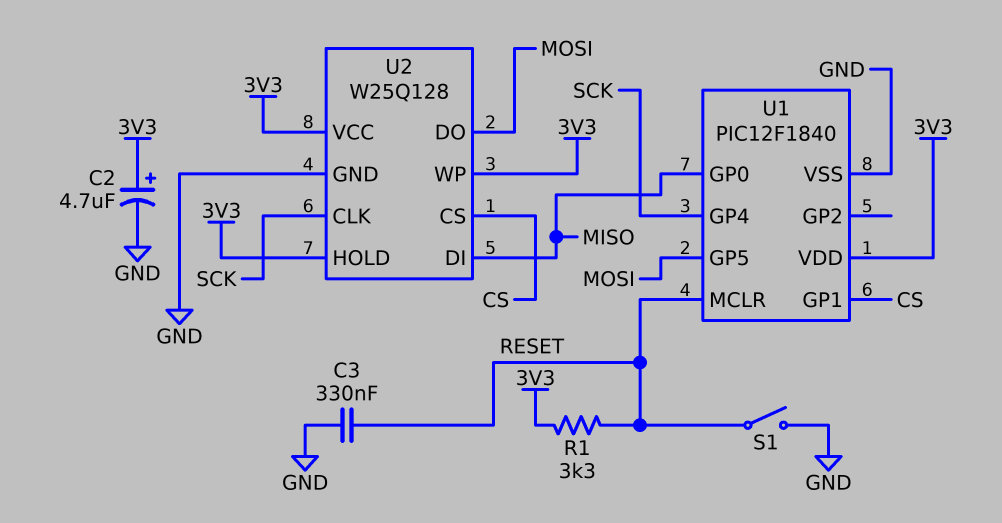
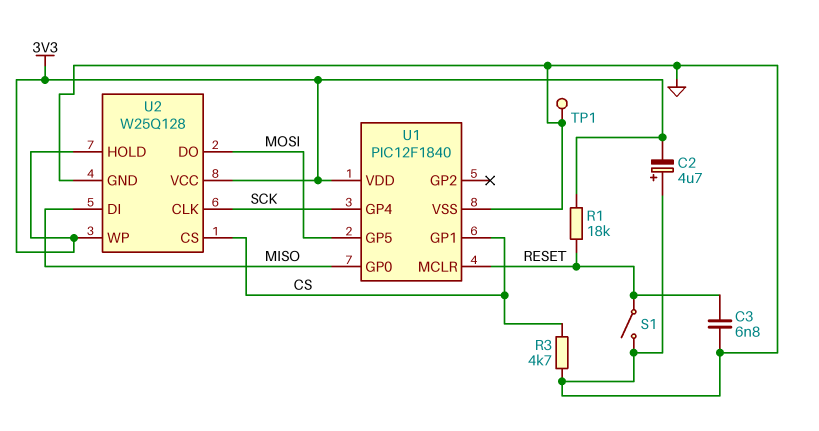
C2: 4.7uF (plus 3V3, minus GND) -> 4.7uF (plus GND, minus 3V3)
C3: 330nF (GND, RESET) -> 6.8nF (GND, RESET)
R1: 3.3k (3V3, RESET) -> 18k (3V3, RESET)
R3: none -> 4.7k (CS, GND)
TP1: none -> test point (GND)

